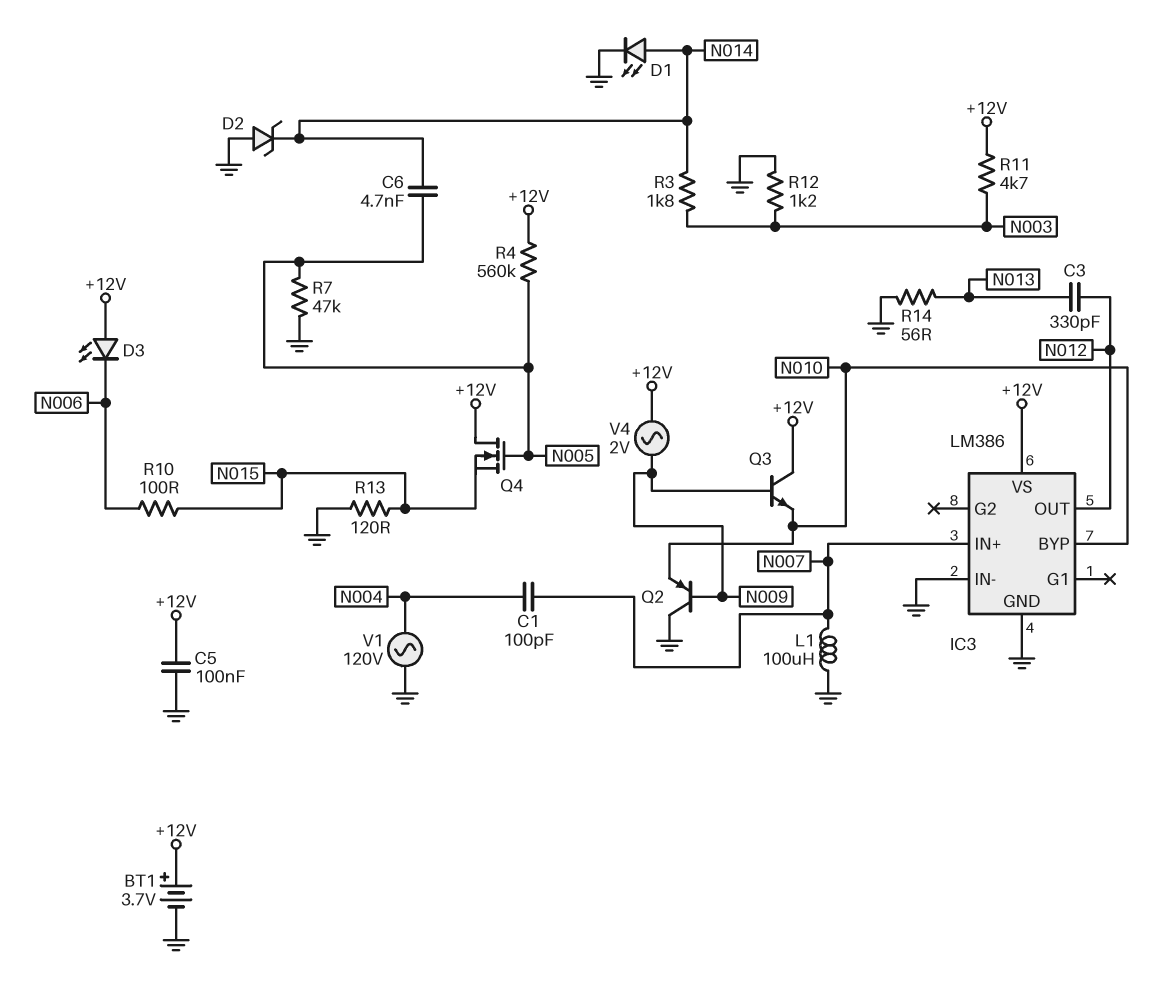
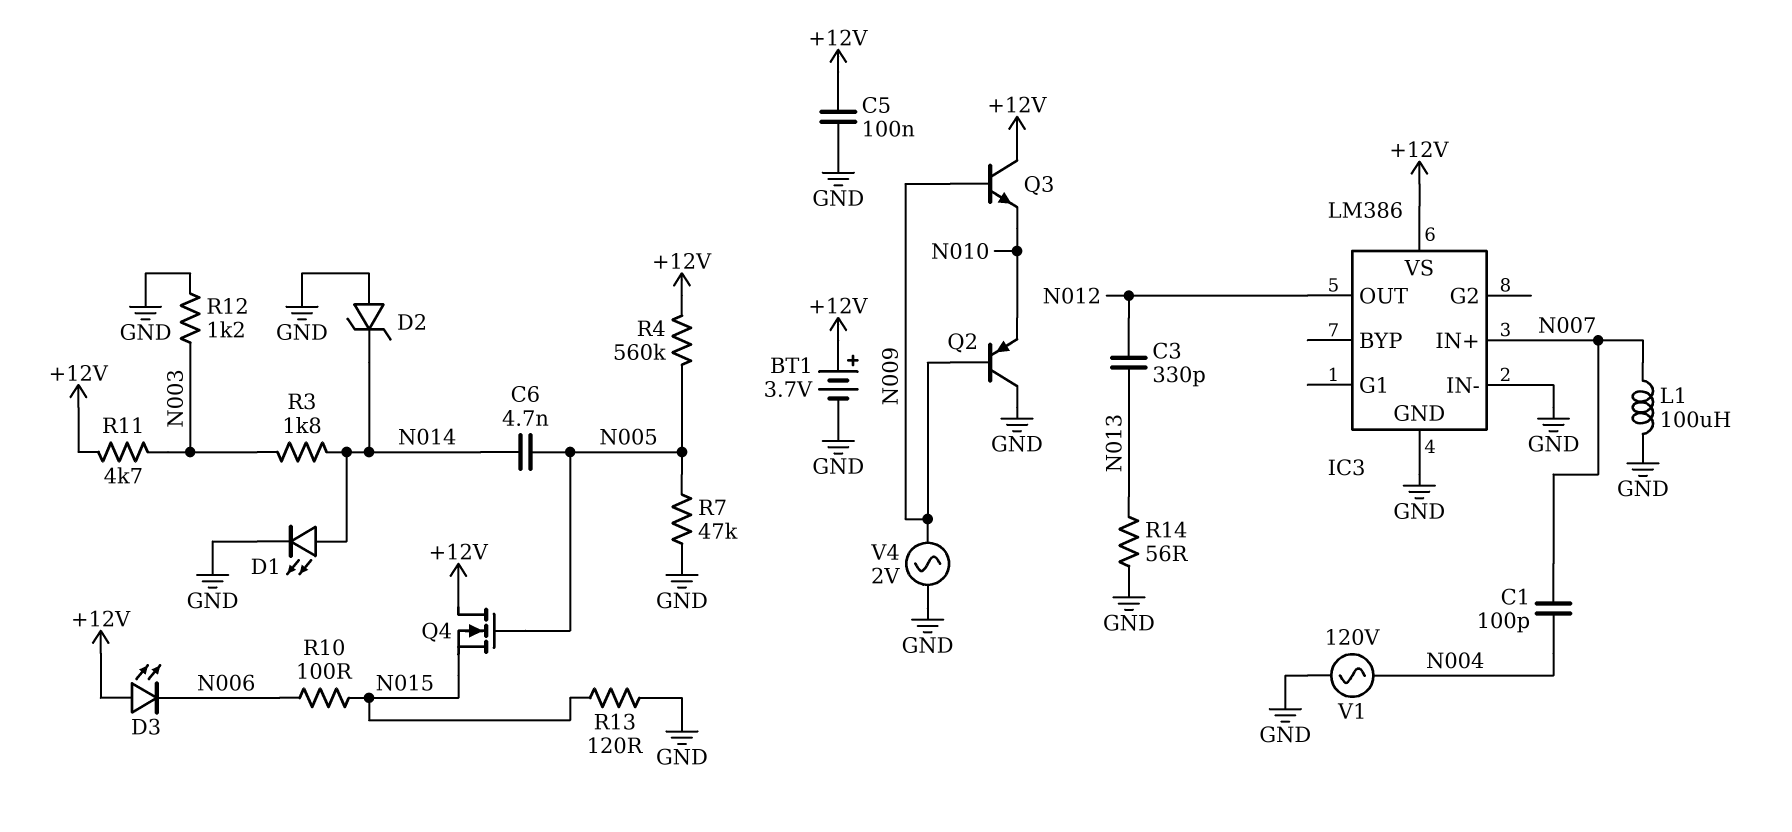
IC3 pin BYP: N010 -> none
V4: AC 2V (+12V, N009) -> AC 2V (GND, N009)

